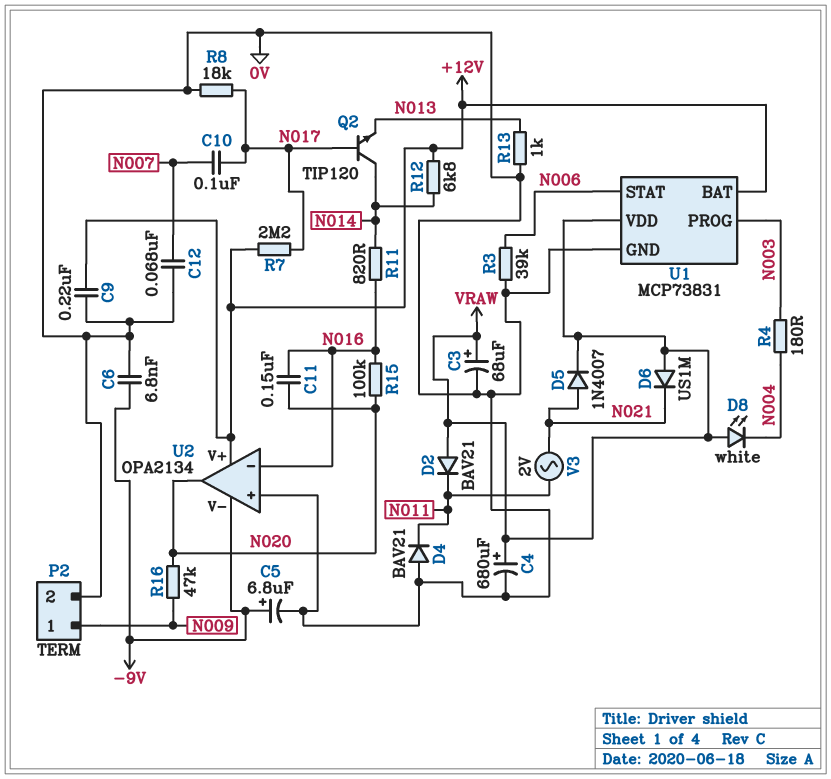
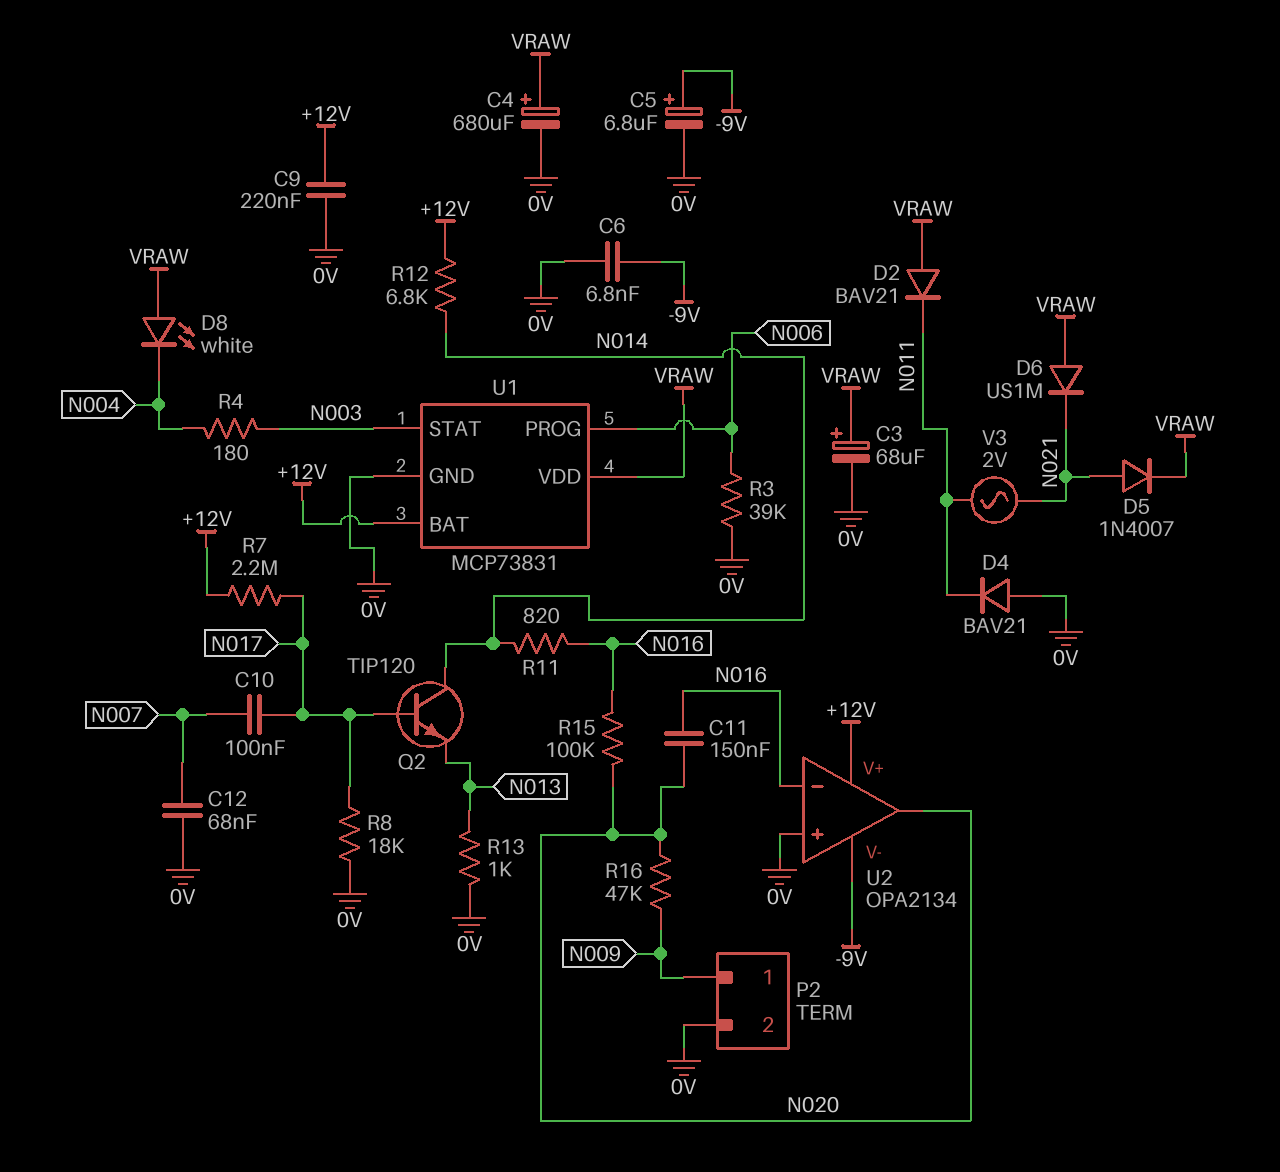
U1 pin PROG: N003 -> N006
U1 pin STAT: N006 -> N003

